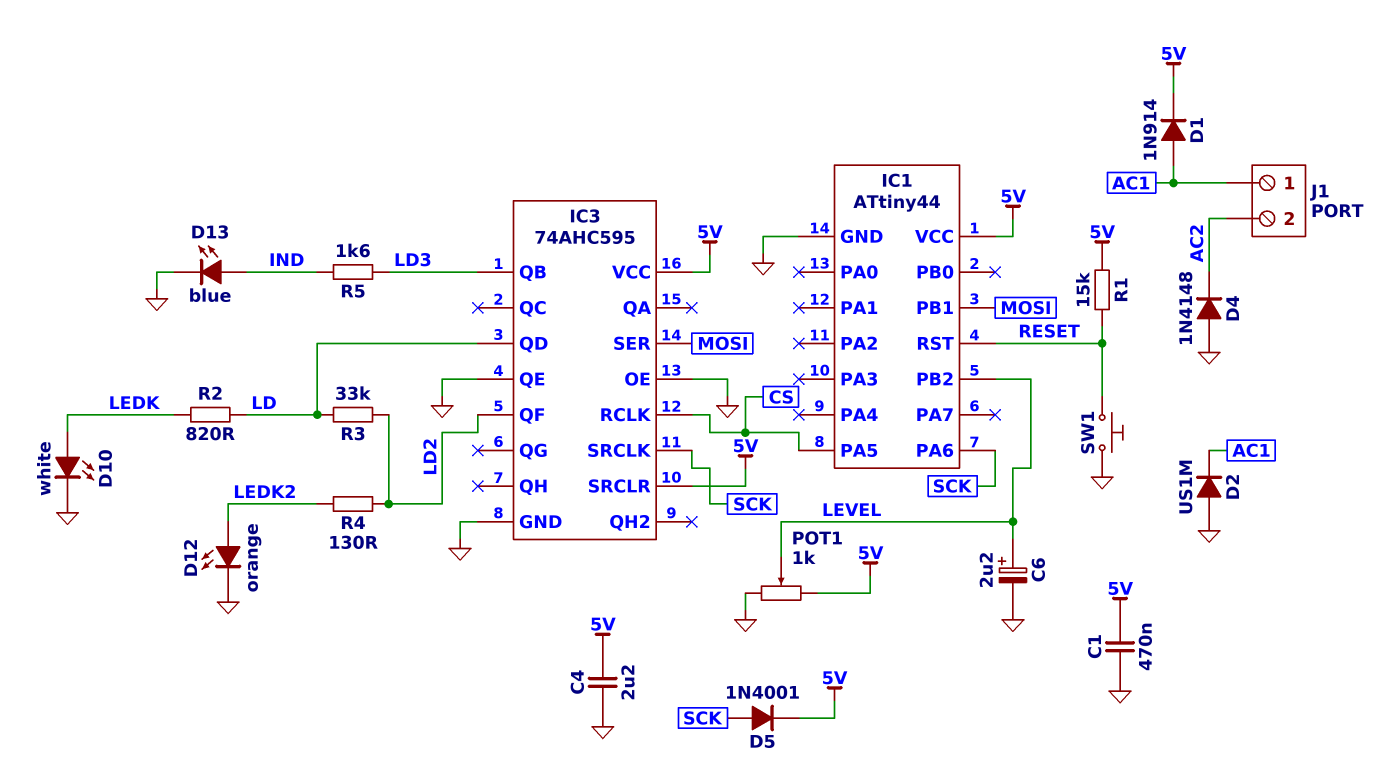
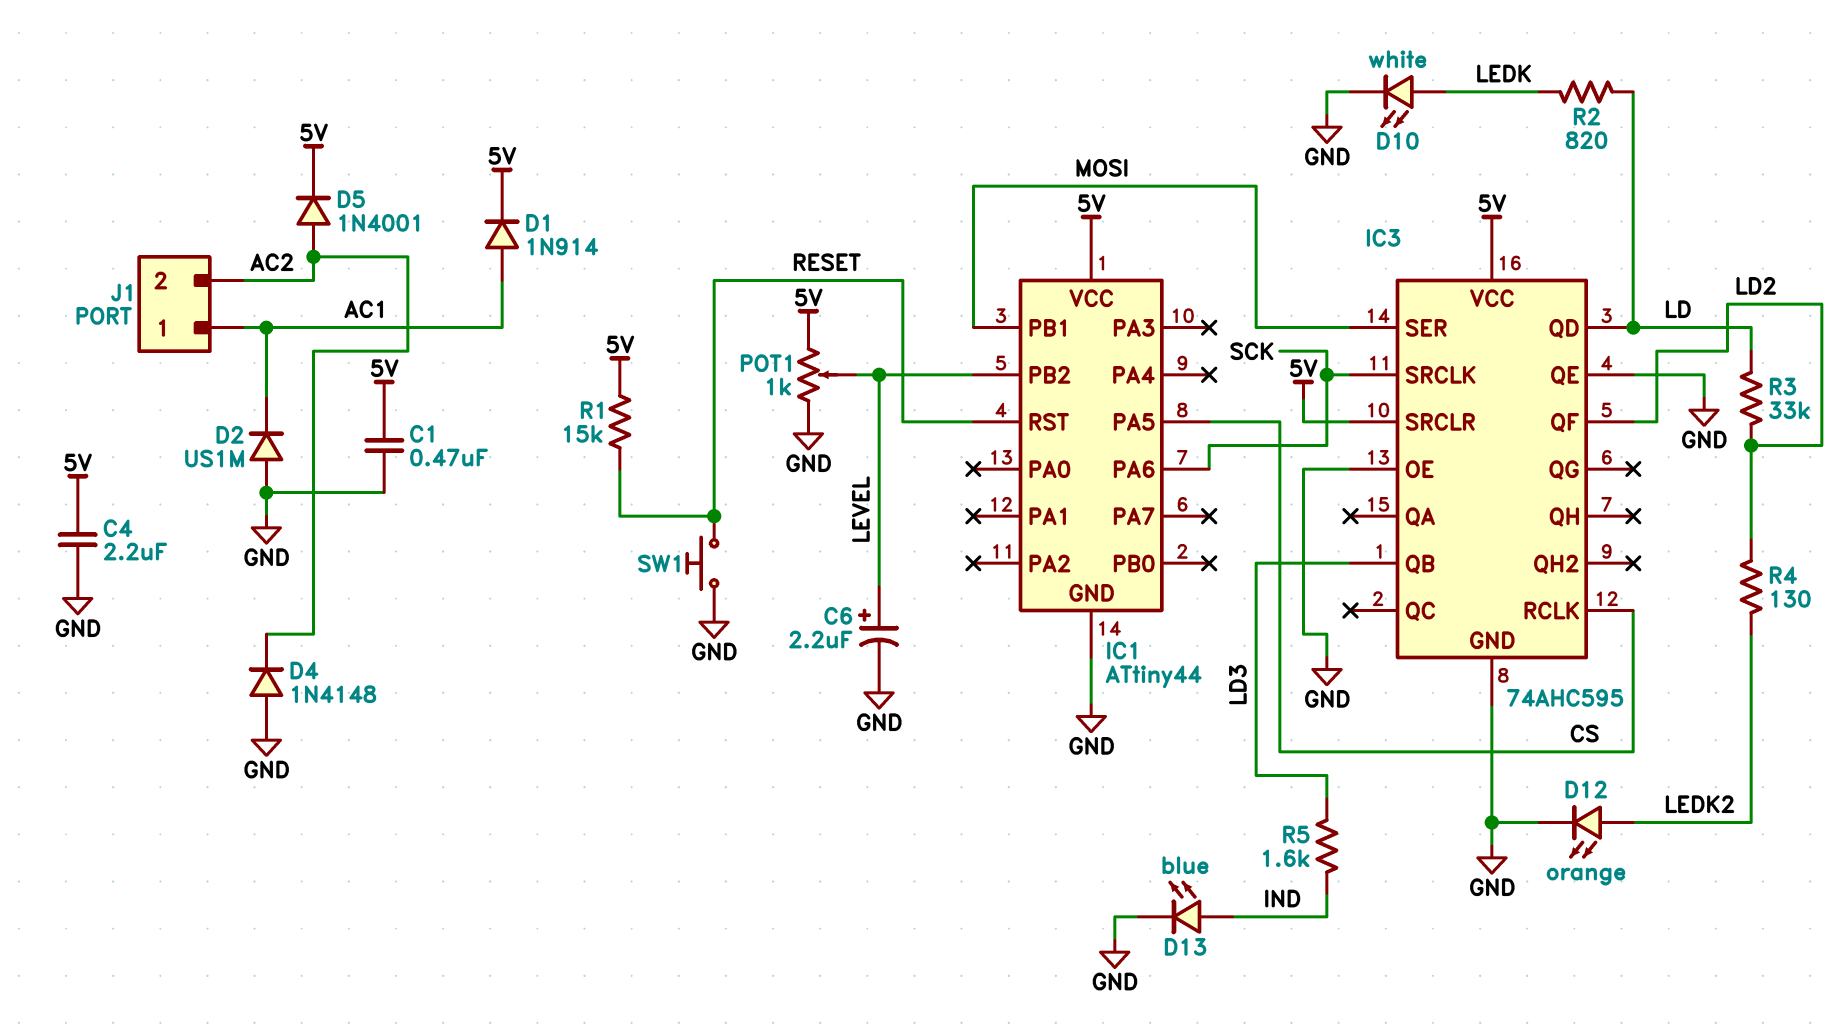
D5: diode 1N4001 (A SCK, K 5V) -> diode 1N4001 (A AC2, K 5V)

